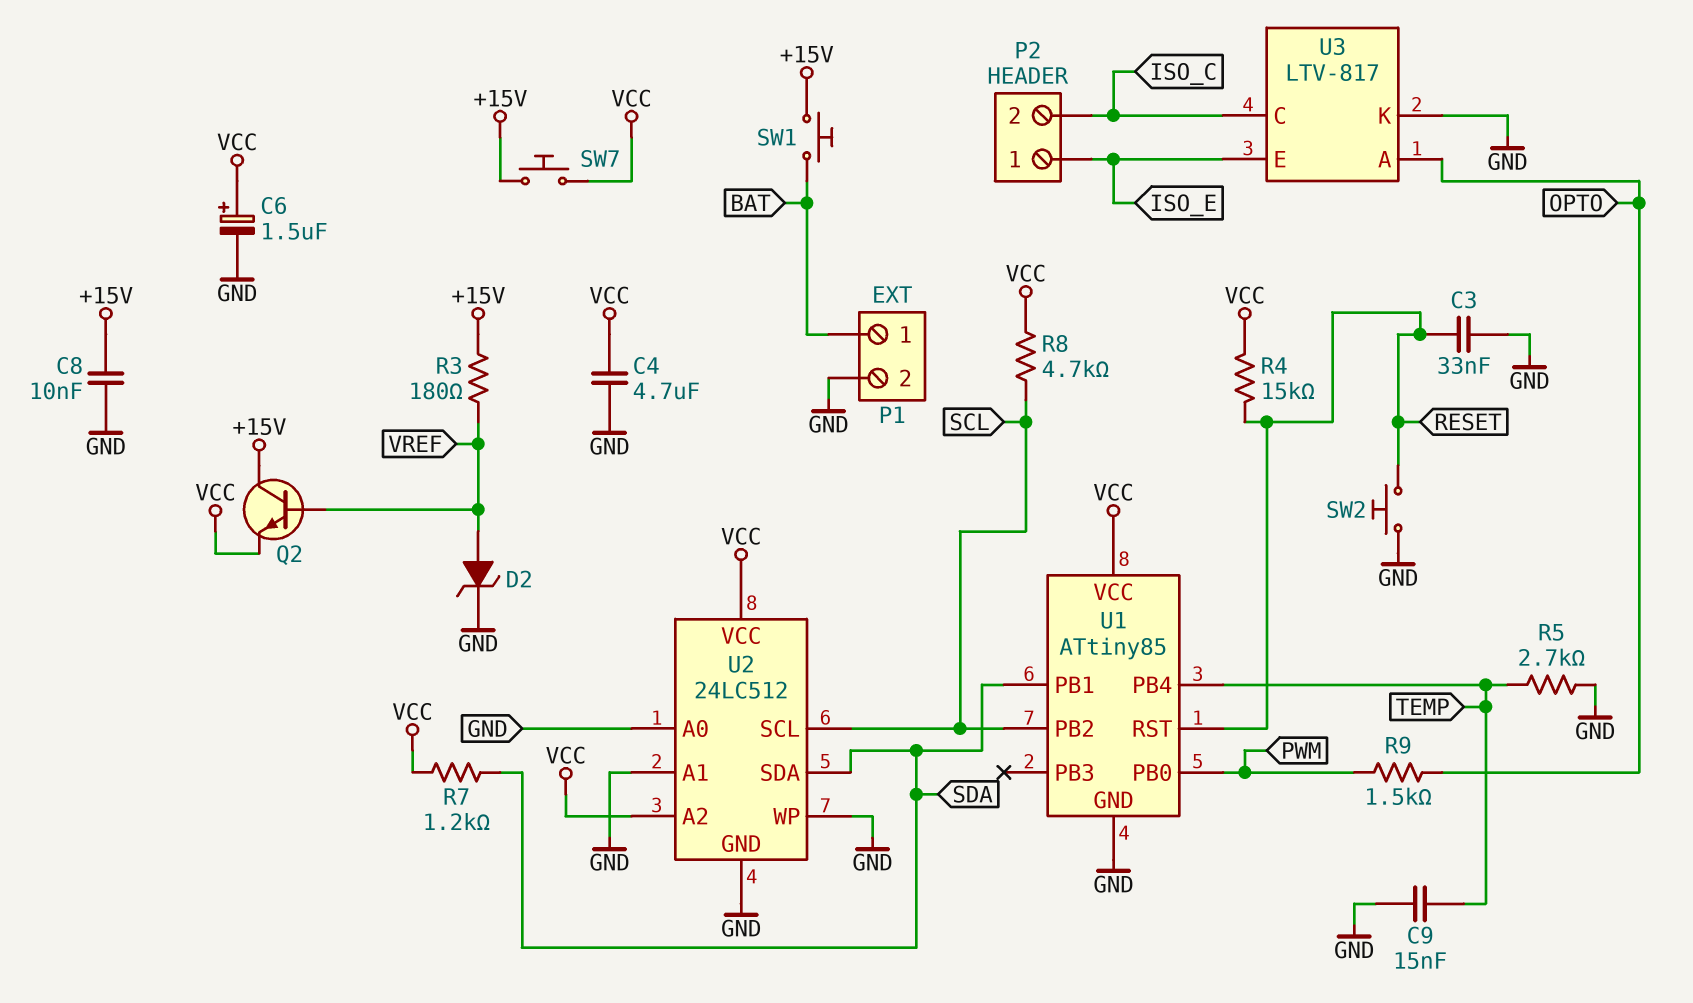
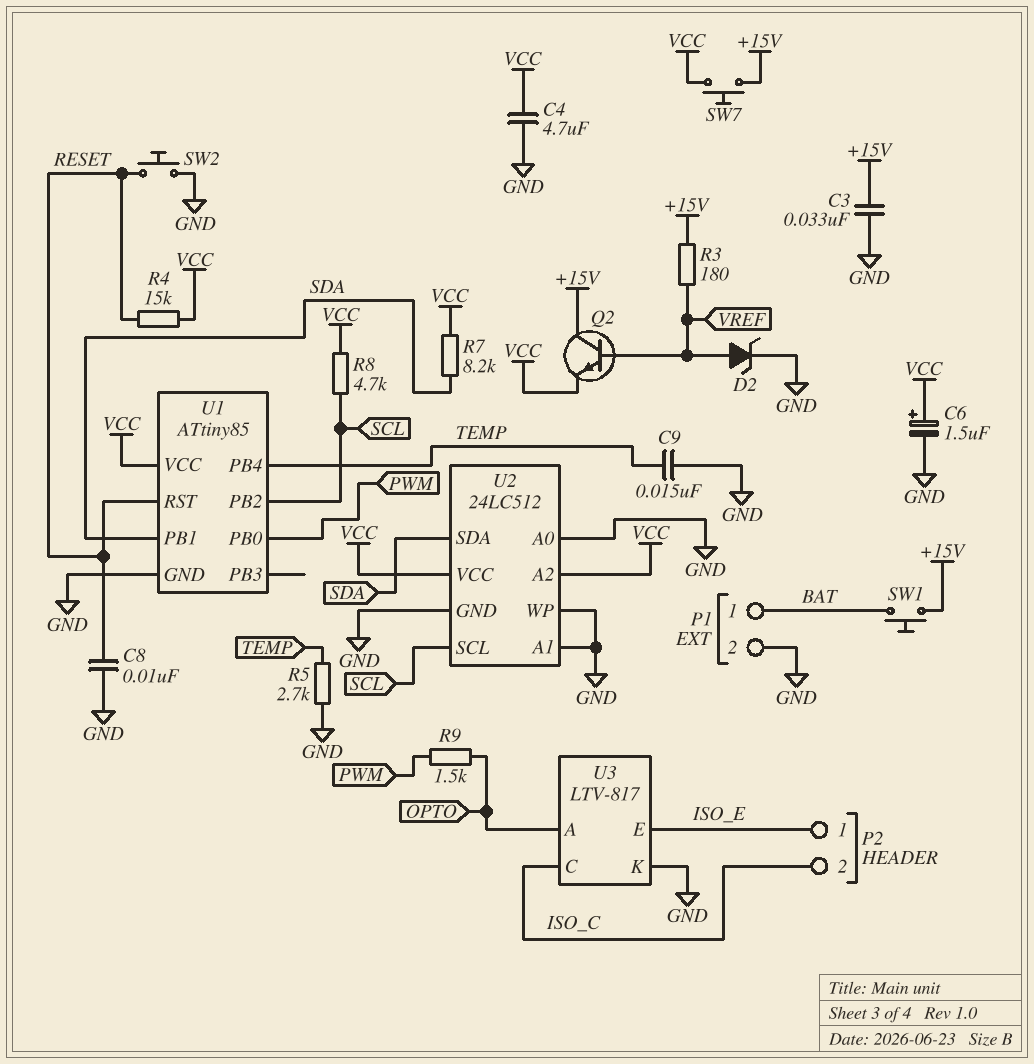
C3: 33nF (GND, RESET) -> 33nF (+15V, GND)
C8: 10nF (+15V, GND) -> 10nF (GND, RESET)
R7: 1.2k (SDA, VCC) -> 8.2k (SDA, VCC)

